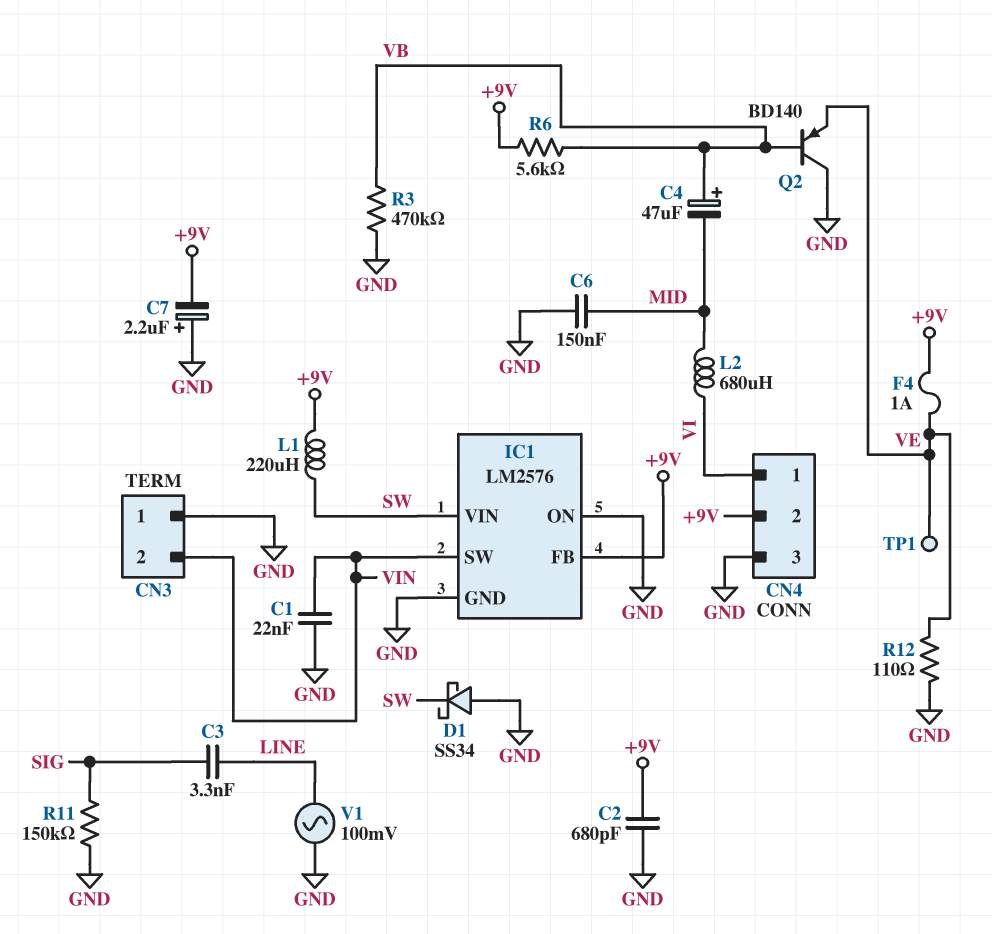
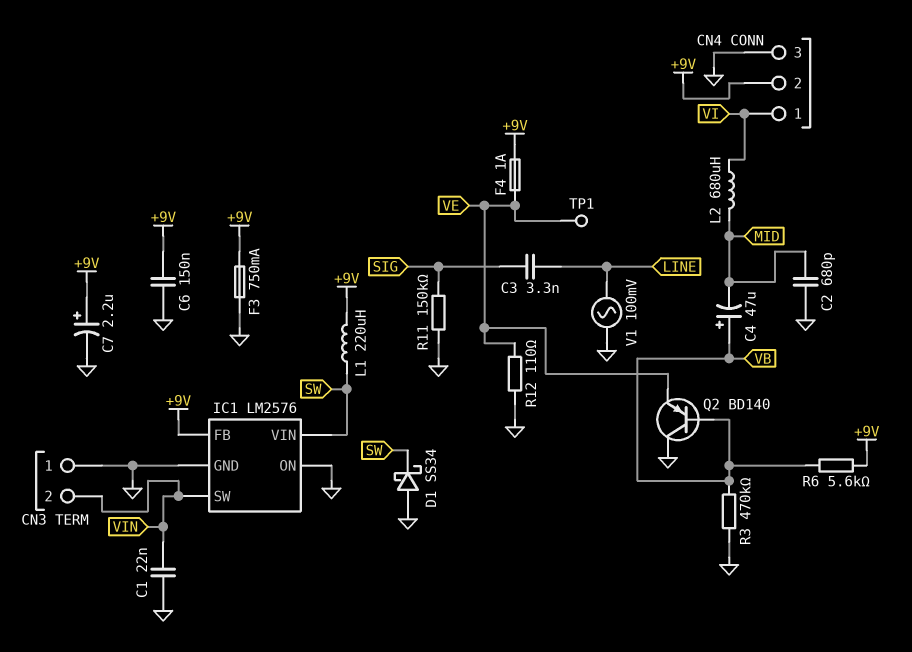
C2: 680pF (+9V, GND) -> 680pF (GND, MID)
C6: 150nF (GND, MID) -> 150nF (+9V, GND)
C7: 2.2uF (plus GND, minus +9V) -> 2.2uF (plus +9V, minus GND)
F3: none -> 750mA (+9V, GND)

